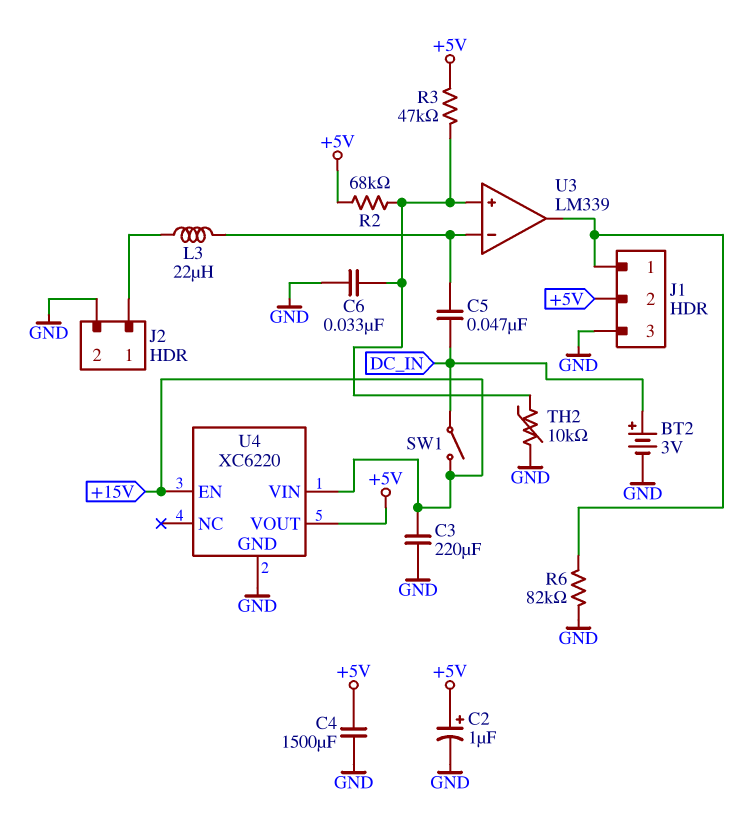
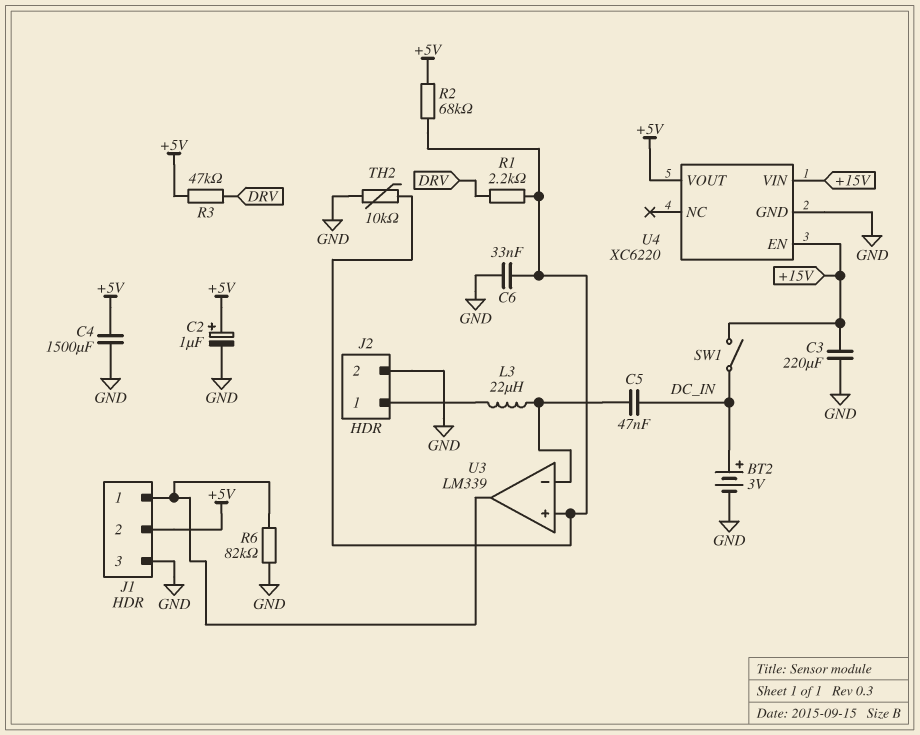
R1: none -> 2.2k (DRV, U3/in+)
R3: 47k (+5V, U3/in+) -> 47k (+5V, DRV)

